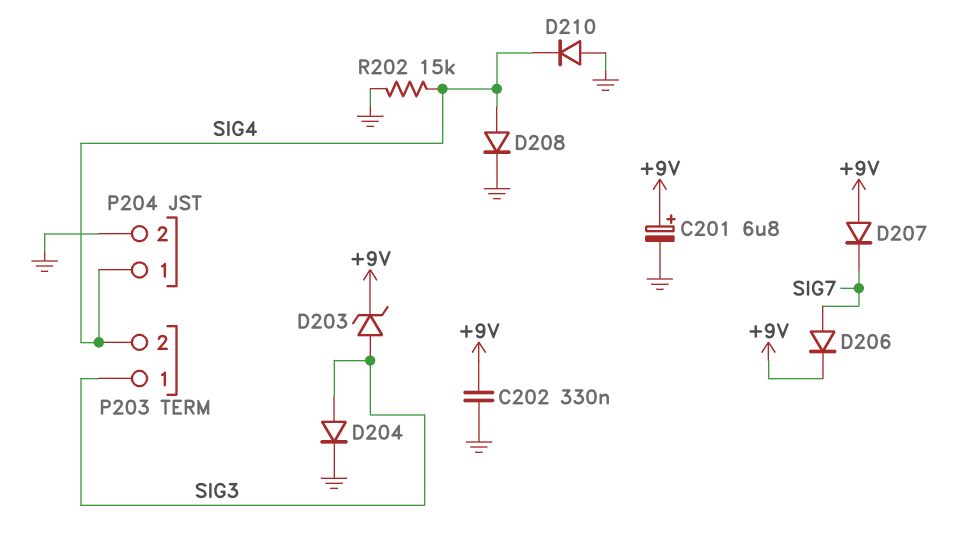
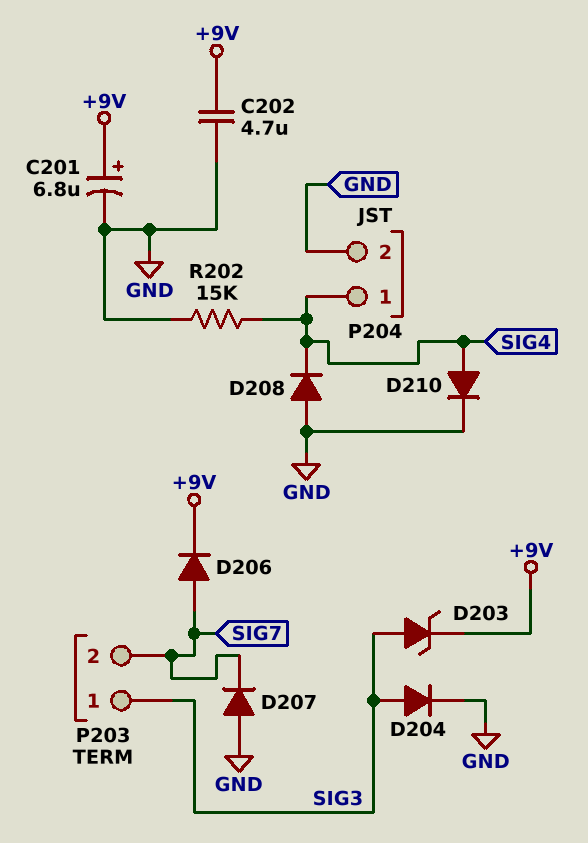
C202: 330nF (+9V, GND) -> 4.7uF (+9V, GND)
D207: diode (A +9V, K SIG7) -> diode (A GND, K SIG7)
D208: diode (A SIG4, K GND) -> diode (A GND, K SIG4)
D210: diode (A GND, K SIG4) -> diode (A SIG4, K GND)
P203 pin 2: SIG4 -> SIG7

